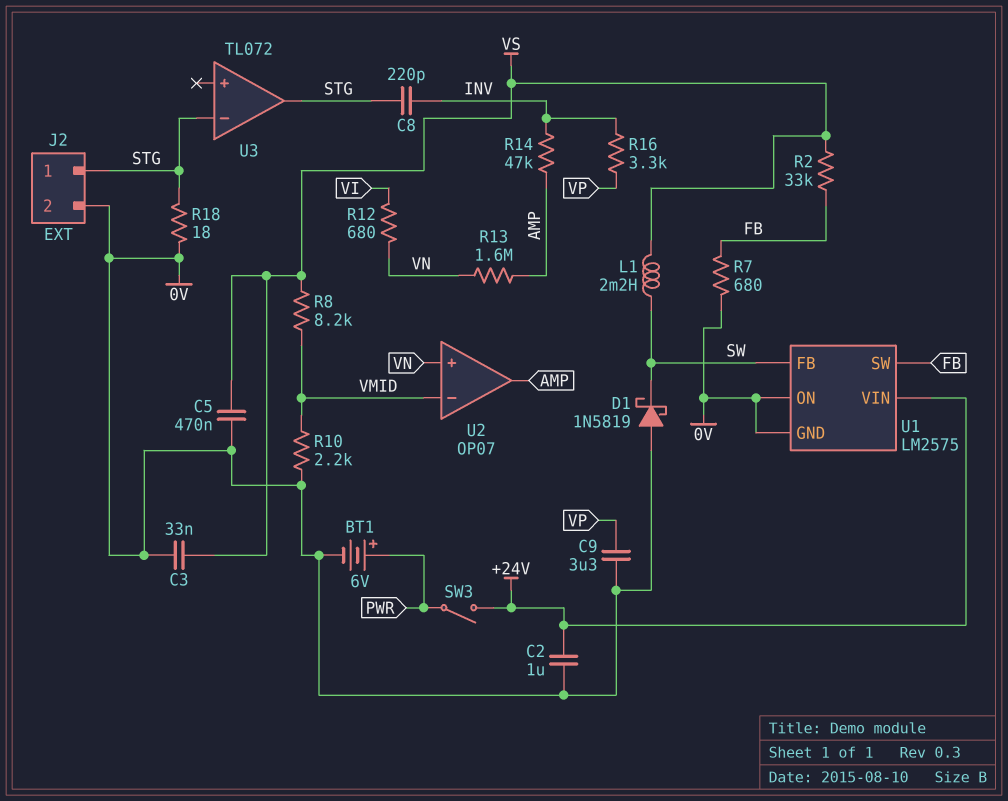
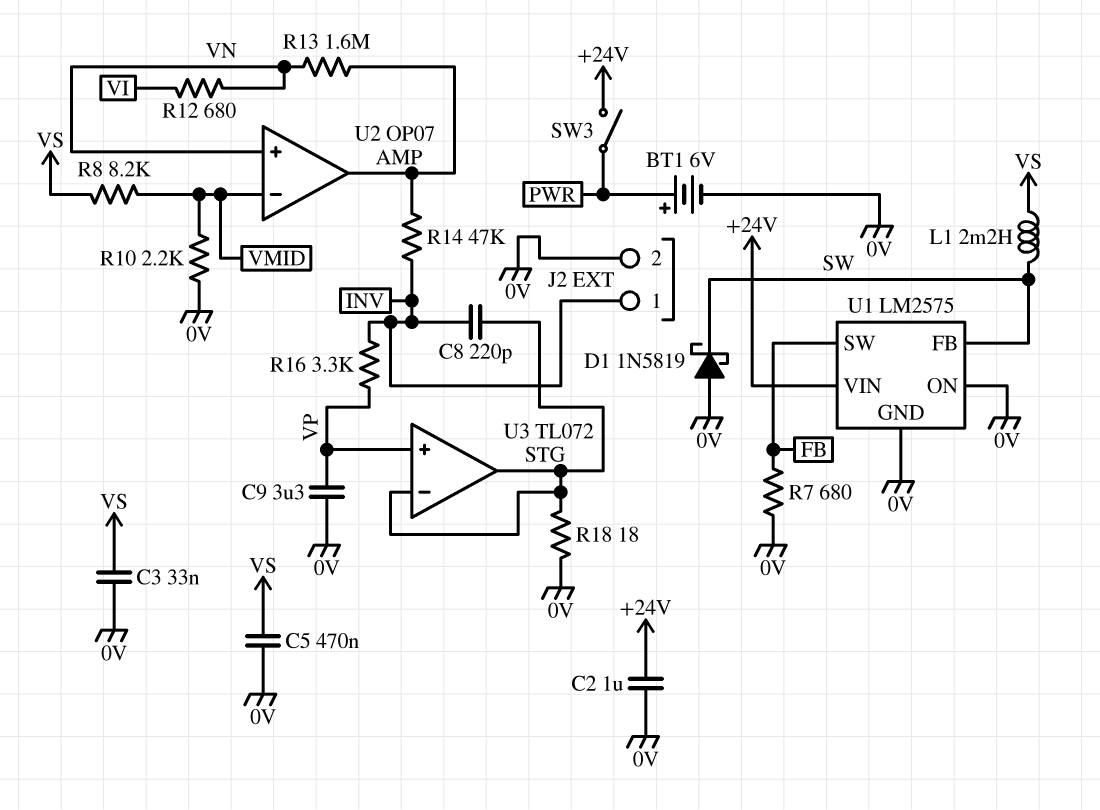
J2 pin 1: STG -> INV
R2: 33k (FB, VS) -> none
U3 pin in+: none -> VP

